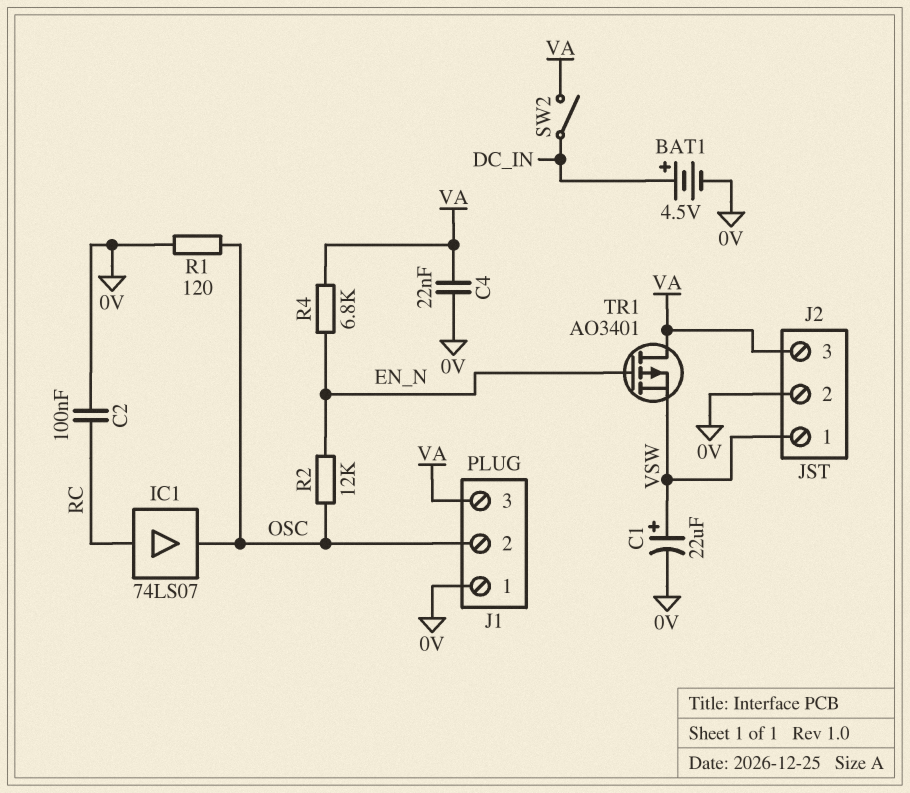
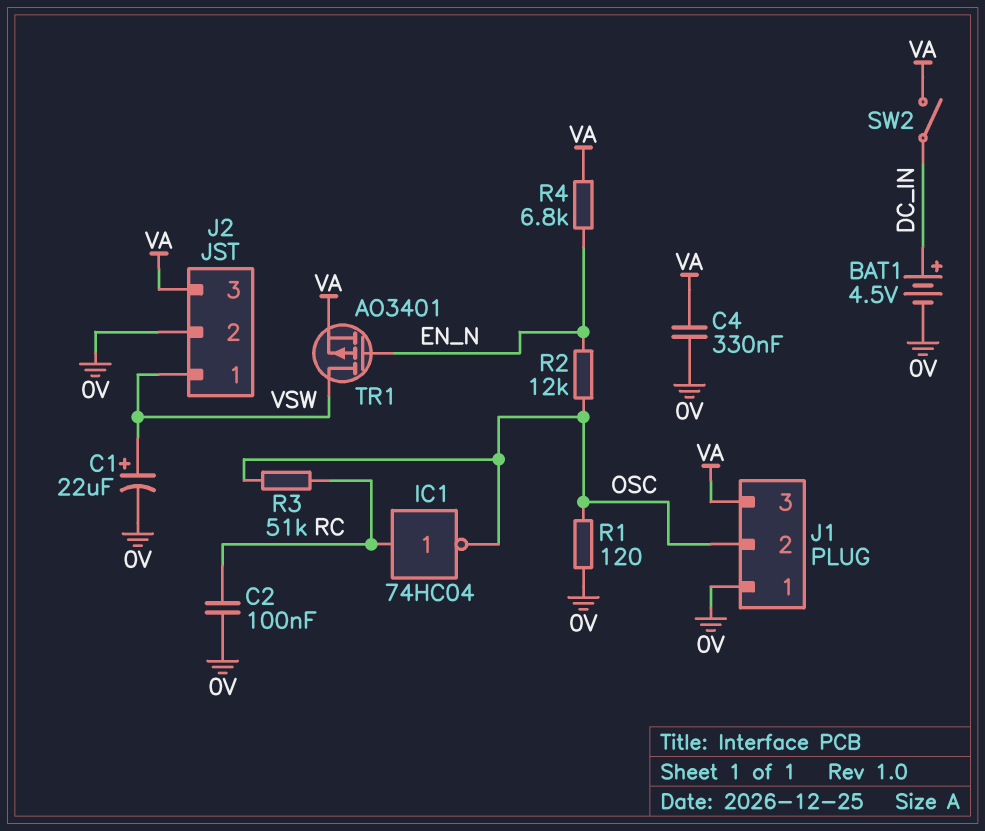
C4: 22nF (0V, VA) -> 330nF (0V, VA)
IC1: buffer 74LS07 (in RC, out OSC) -> NOT 74HC04 (in RC, out OSC)
R3: none -> 51k (OSC, RC)
TR1: PMOS AO3401 (G EN_N, D VA, S VSW) -> PMOS AO3401 (G EN_N, D VSW, S VA)

